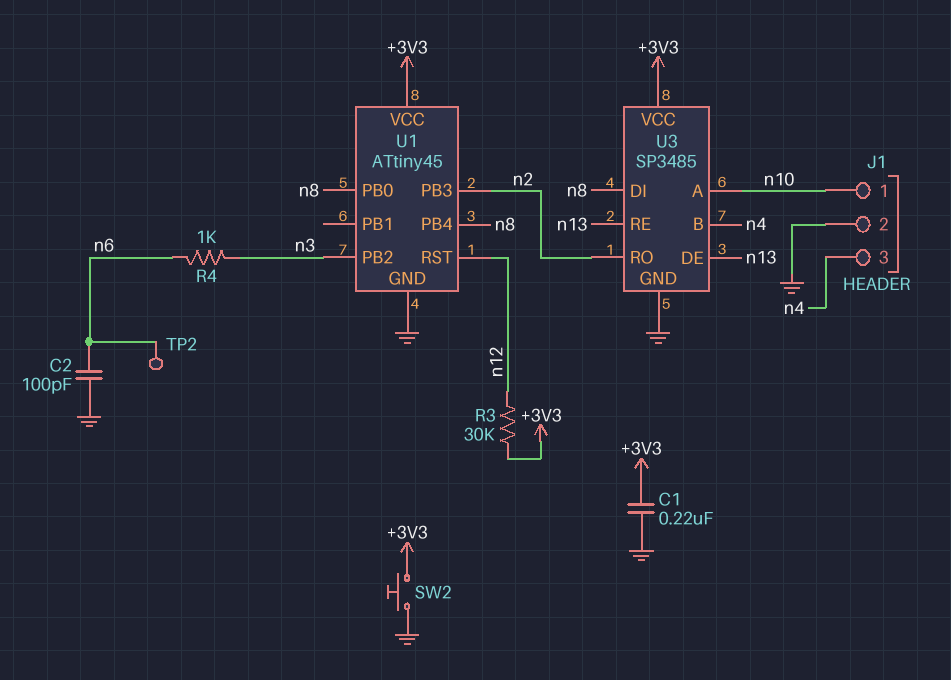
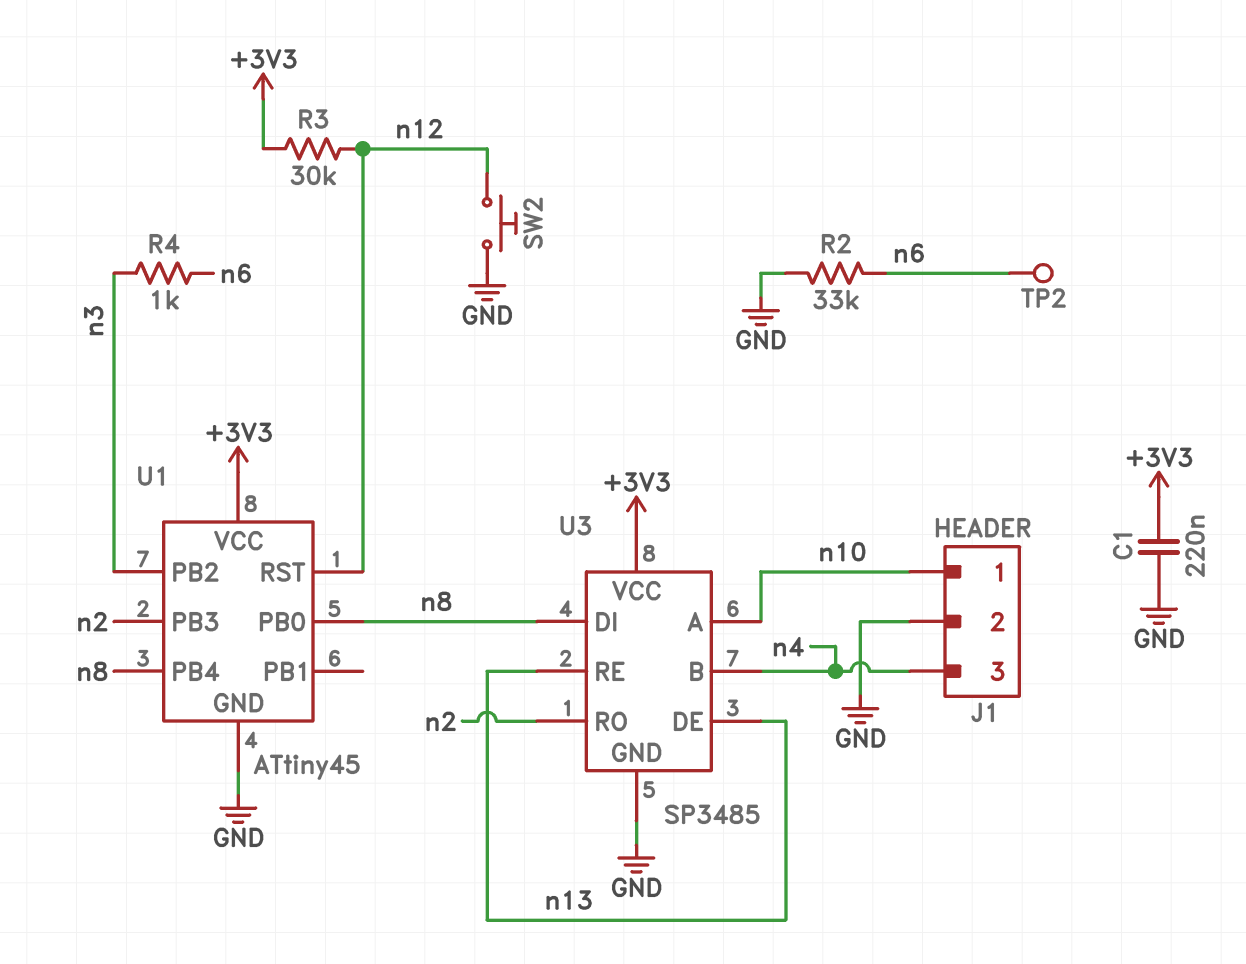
C2: 100pF (GND, n6) -> none
R2: none -> 33k (GND, n6)
SW2: button (+3V3, GND) -> button (GND, n12)

